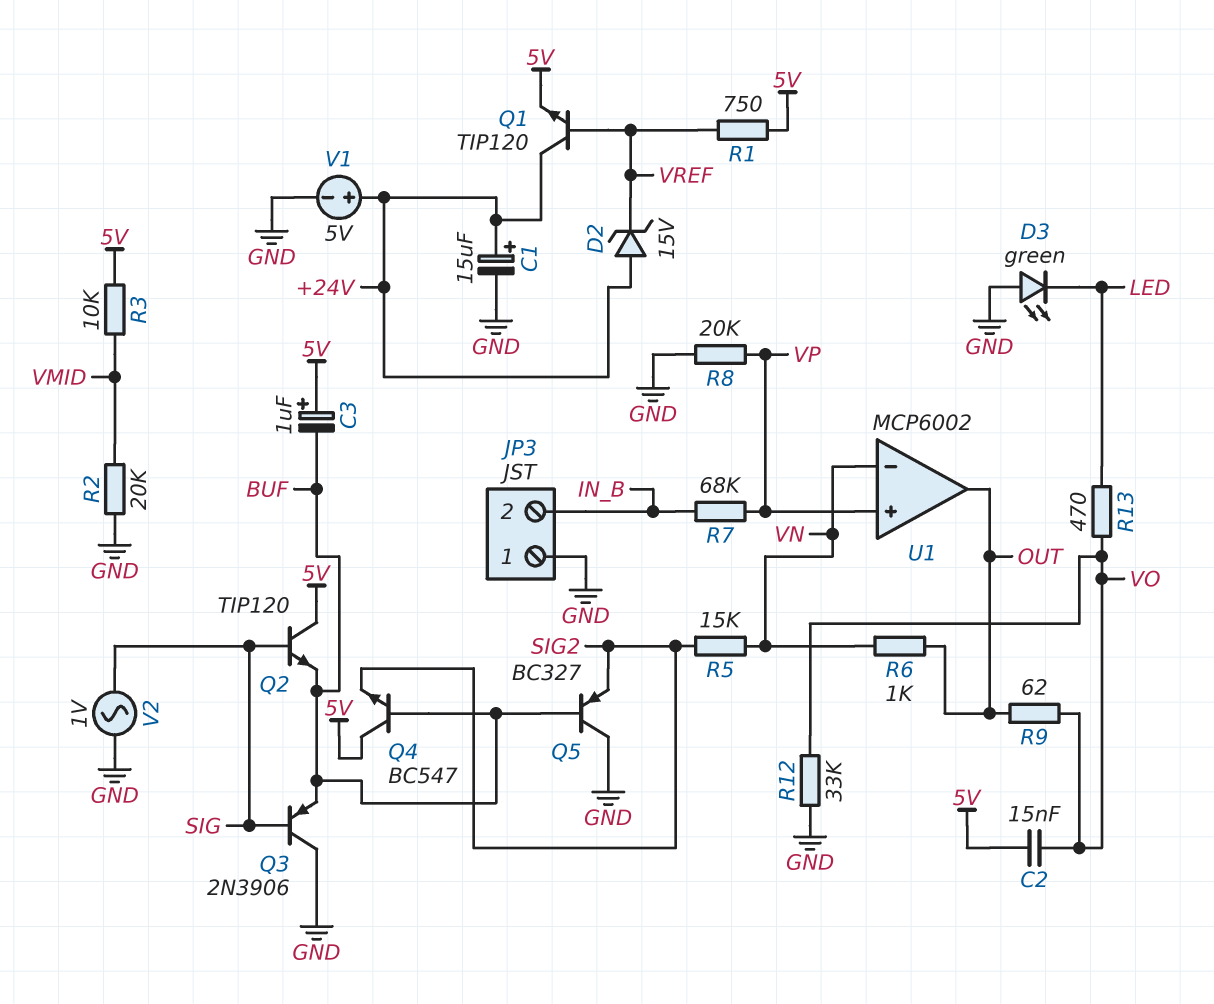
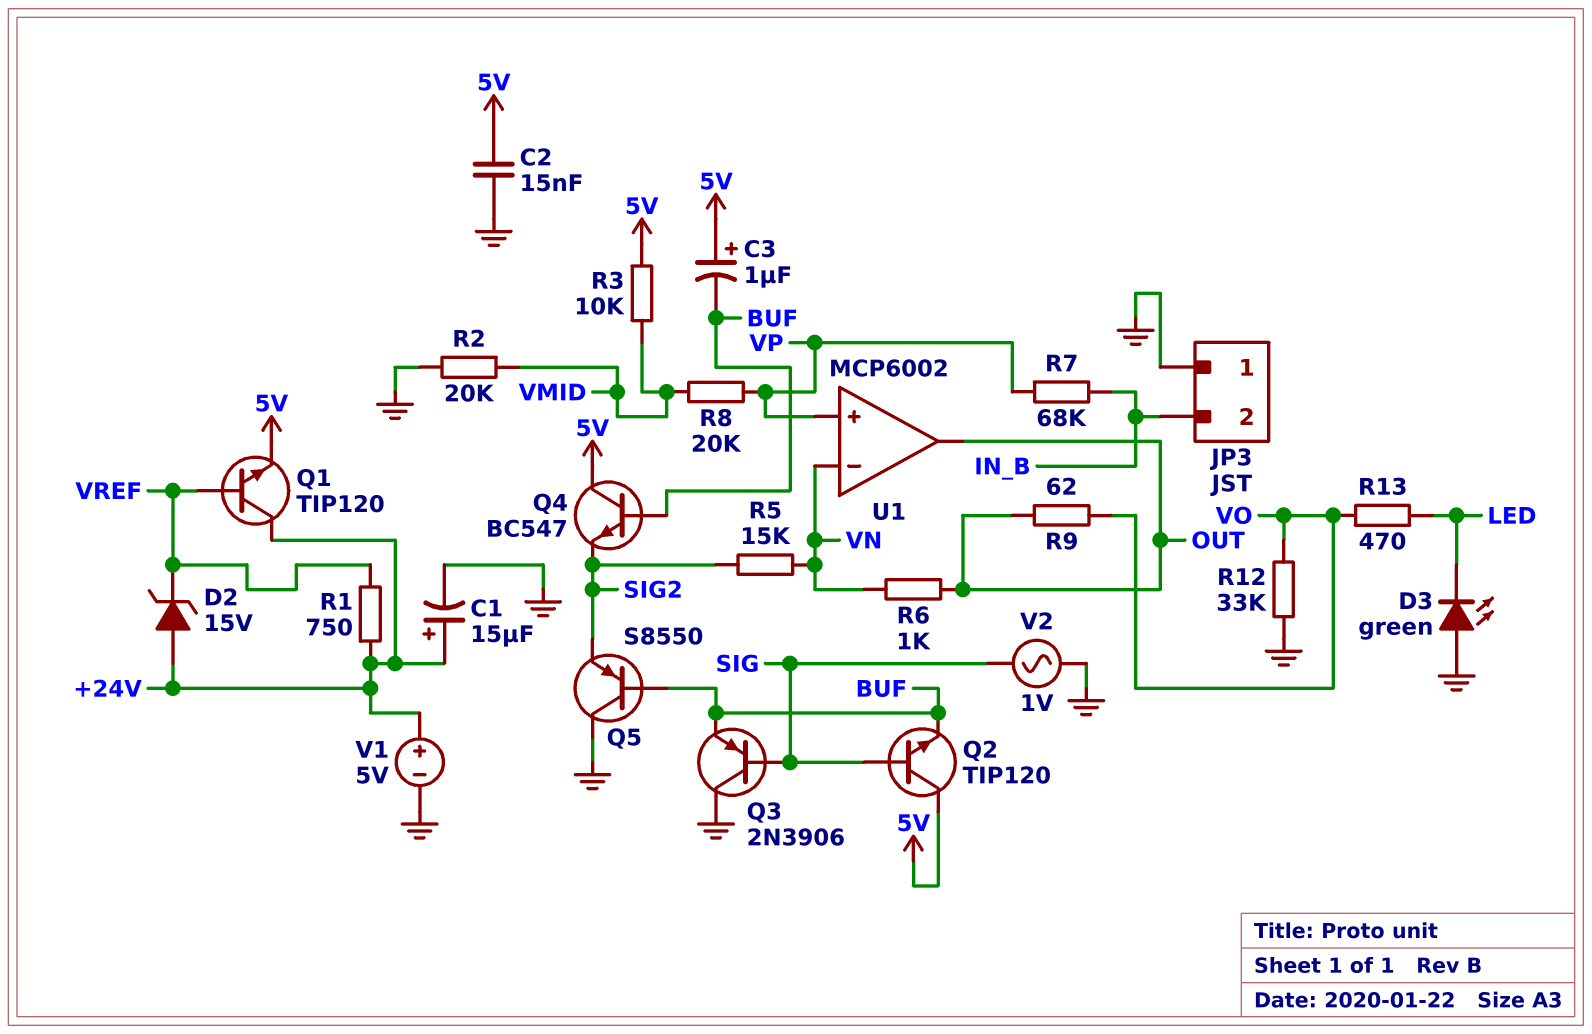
C2: 15nF (5V, VO) -> 15nF (5V, GND)
Q5: PNP BC327 (B BUF, C GND, E SIG2) -> PNP S8550 (B BUF, C GND, E SIG2)
R1: 750 (5V, VREF) -> 750 (+24V, VREF)
R8: 20k (GND, VP) -> 20k (VMID, VP)

